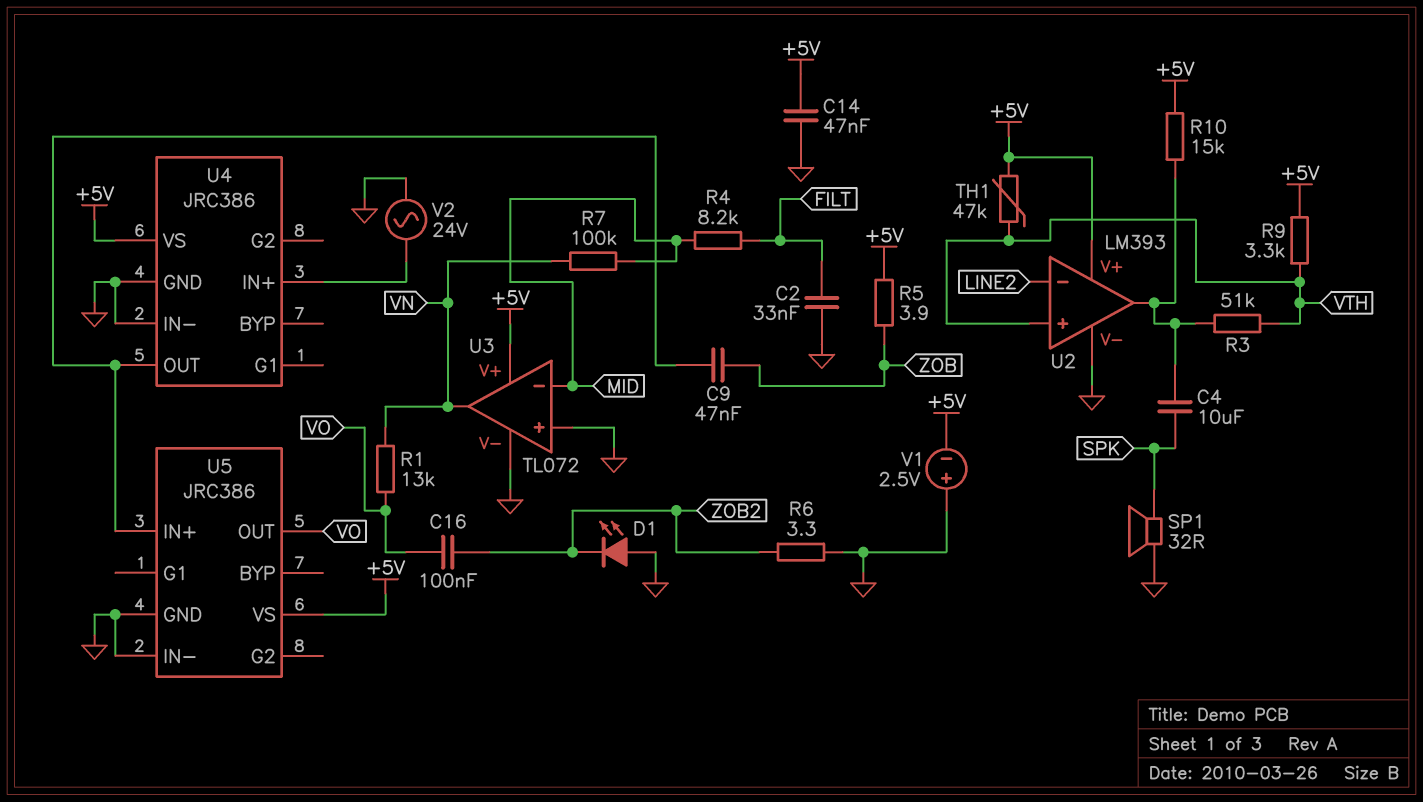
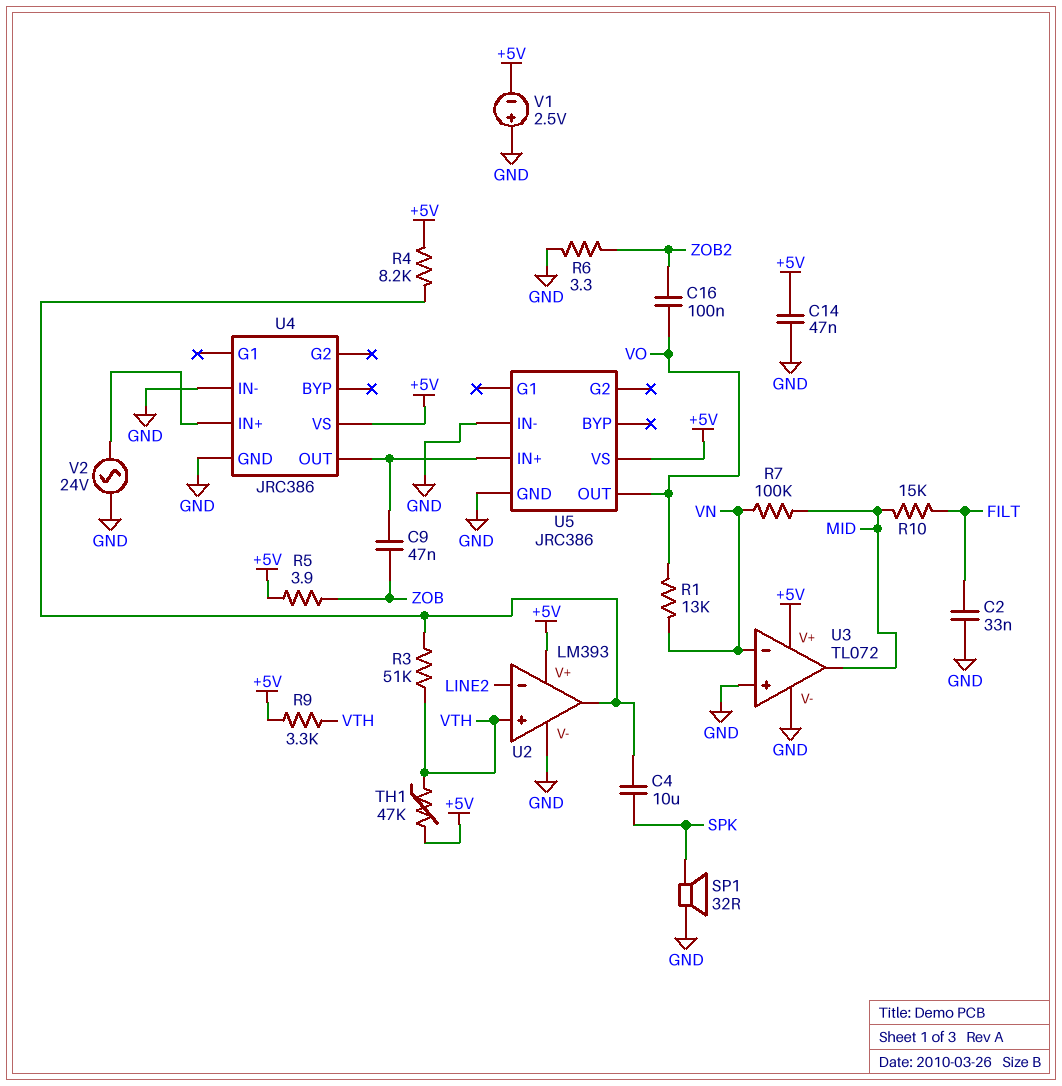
D1: LED (A GND, K ZOB2) -> none
R4: 8.2k (FILT, MID) -> 8.2k (+5V, U2/out)
R10: 15k (+5V, U2/out) -> 15k (FILT, MID)
U3 pin in-: MID -> VN
U3 pin out: VN -> MID

